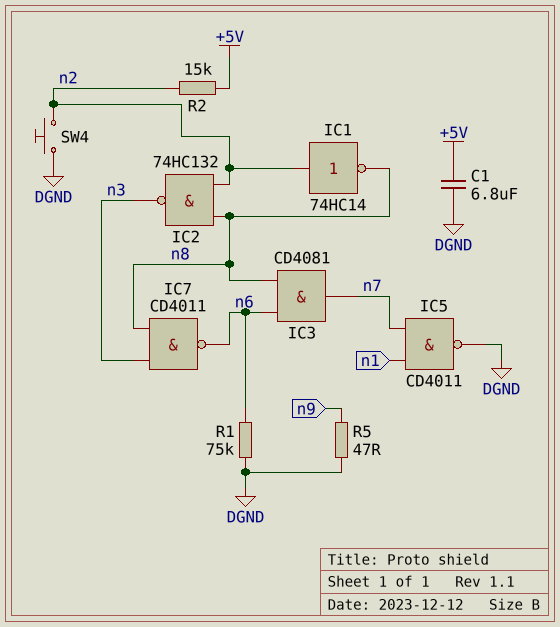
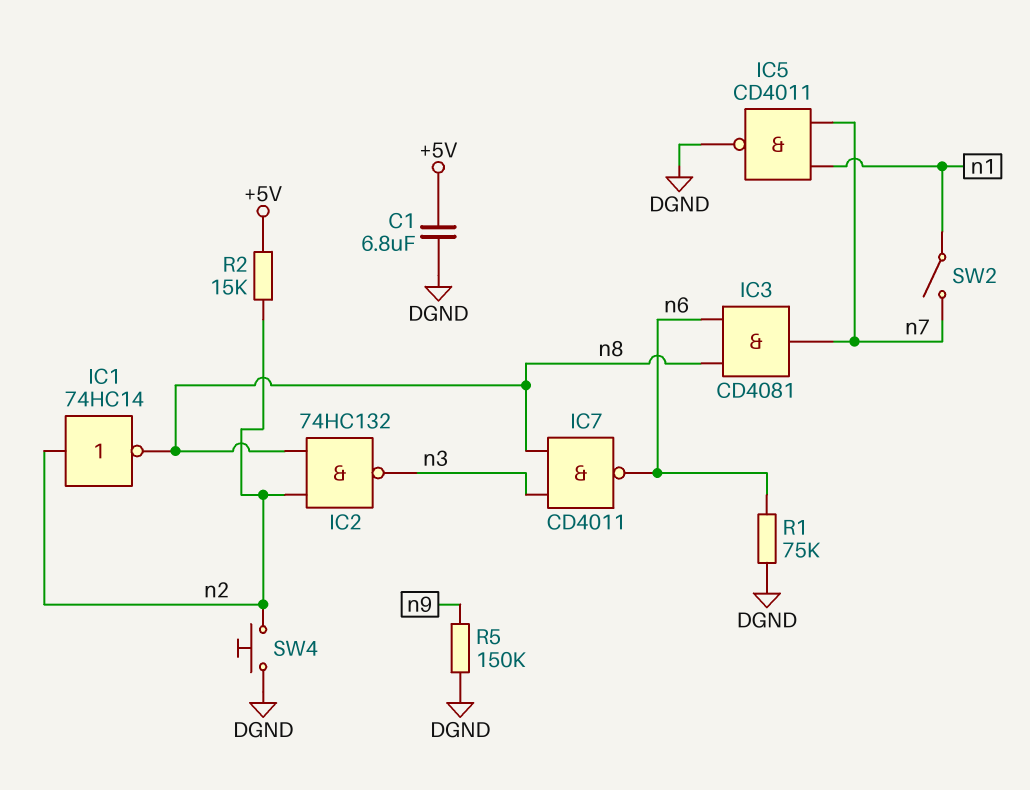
R5: 47 (DGND, n9) -> 150k (DGND, n9)
SW2: none -> switch (n1, n7)

